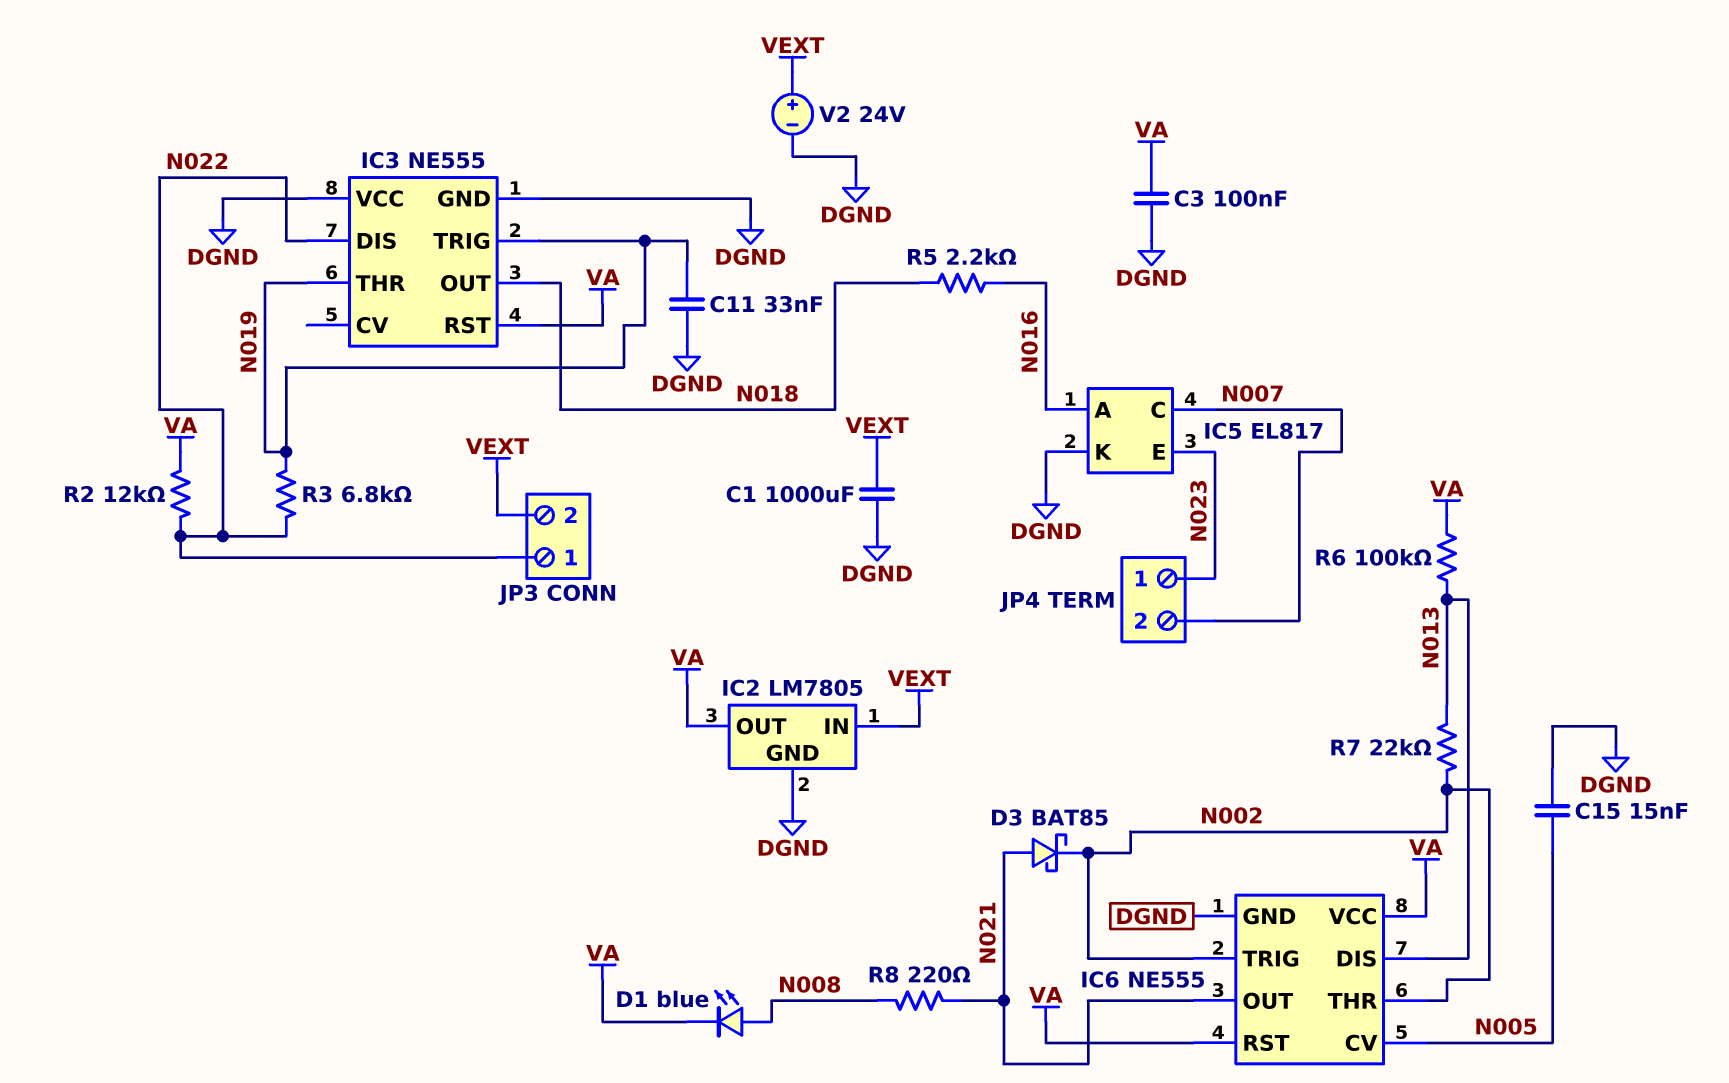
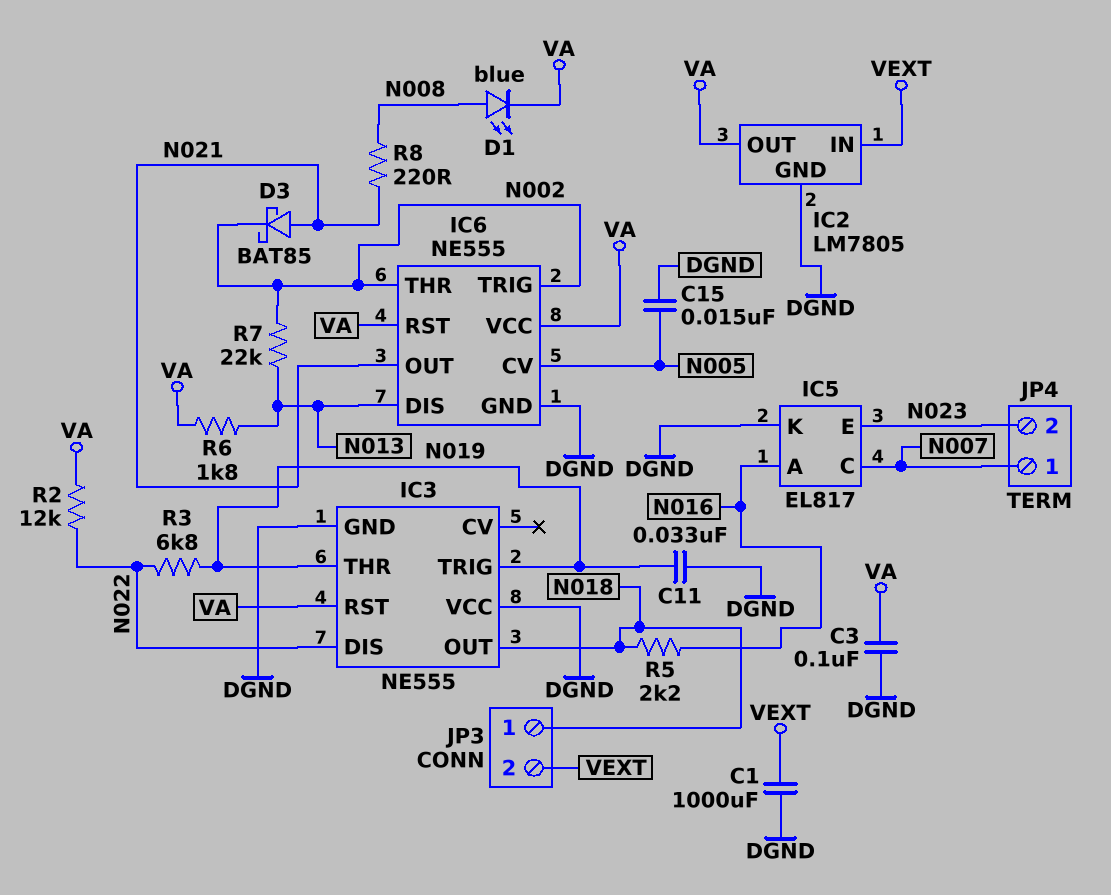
JP3 pin 1: N022 -> N018
JP4 pin 1: N023 -> N007
JP4 pin 2: N007 -> N023
R6: 100k (N013, VA) -> 1.8k (N013, VA)
V2: 24V (plus VEXT, minus DGND) -> none

